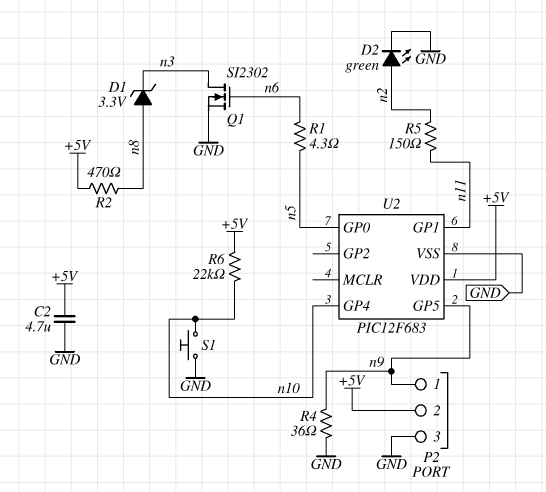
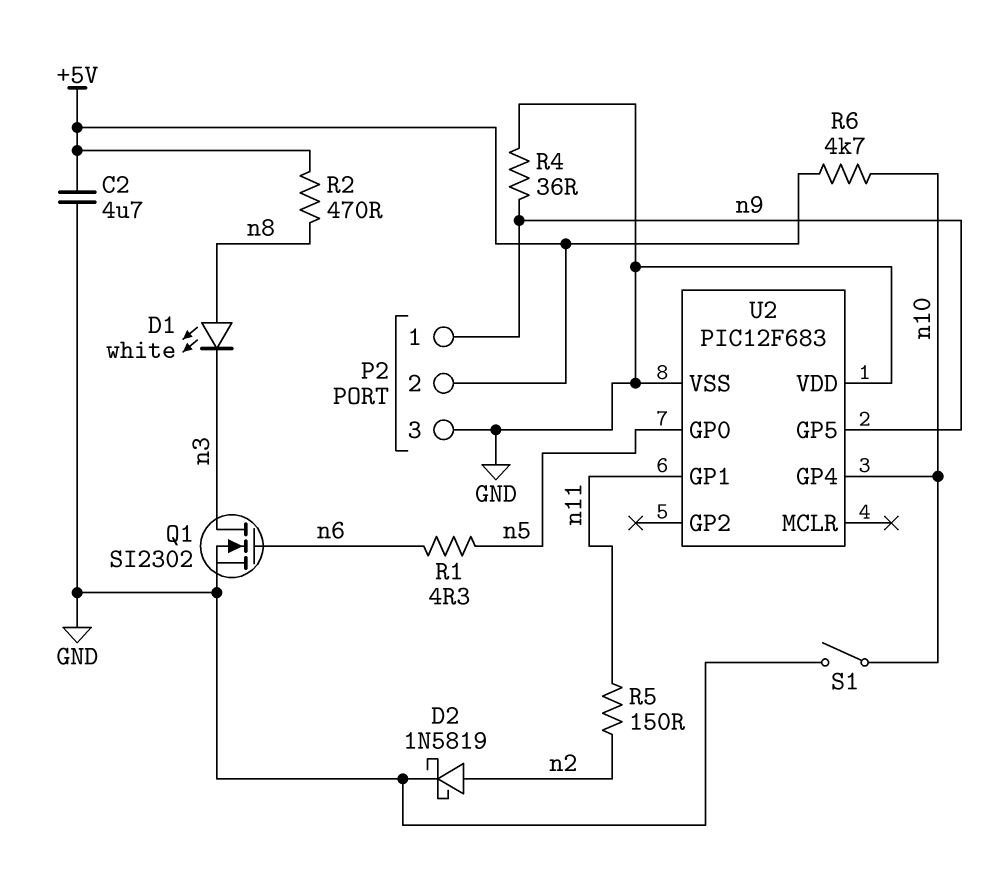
D1: zener 3.3V (A n8, K n3) -> LED white (A n8, K n3)
D2: LED green (A n2, K GND) -> schottky 1N5819 (A n2, K GND)
R6: 22k (+5V, n10) -> 4.7k (+5V, n10)
S1: button (GND, n10) -> switch (GND, n10)
U2 pin VDD: +5V -> GND

